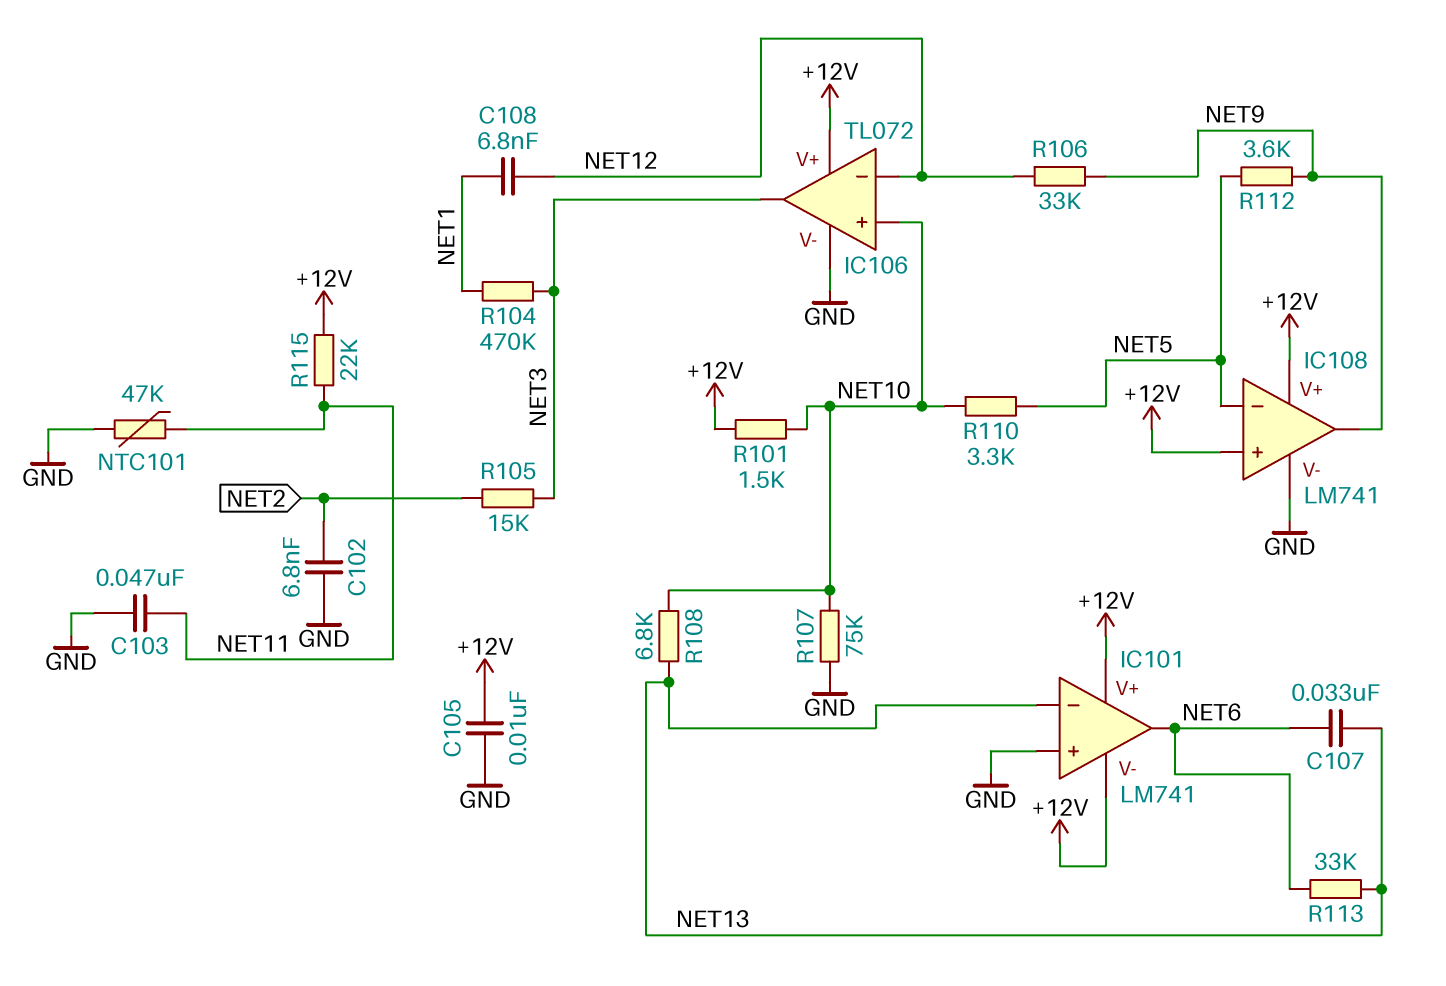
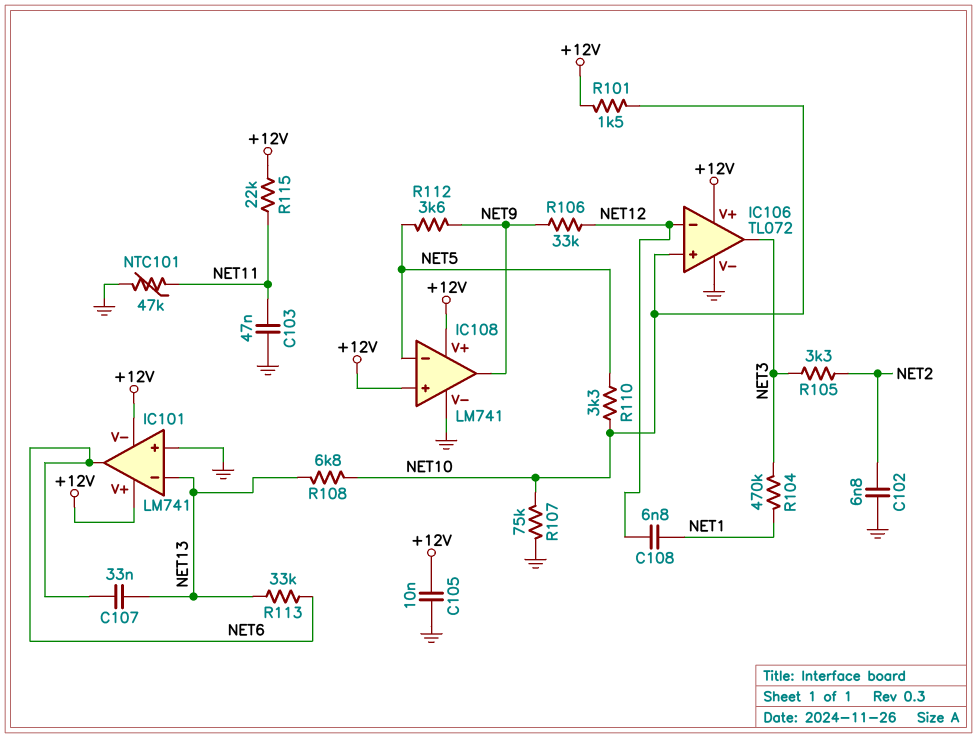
R105: 15k (NET2, NET3) -> 3.3k (NET2, NET3)

